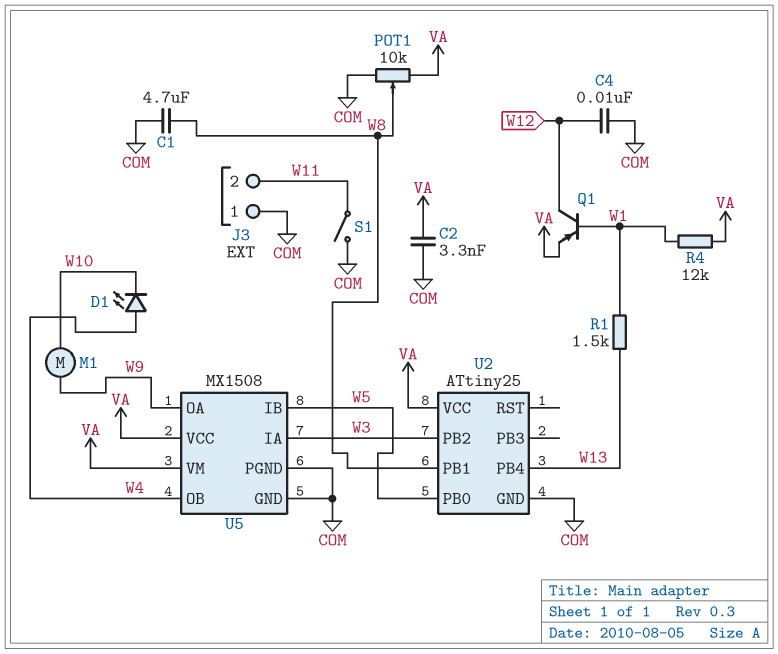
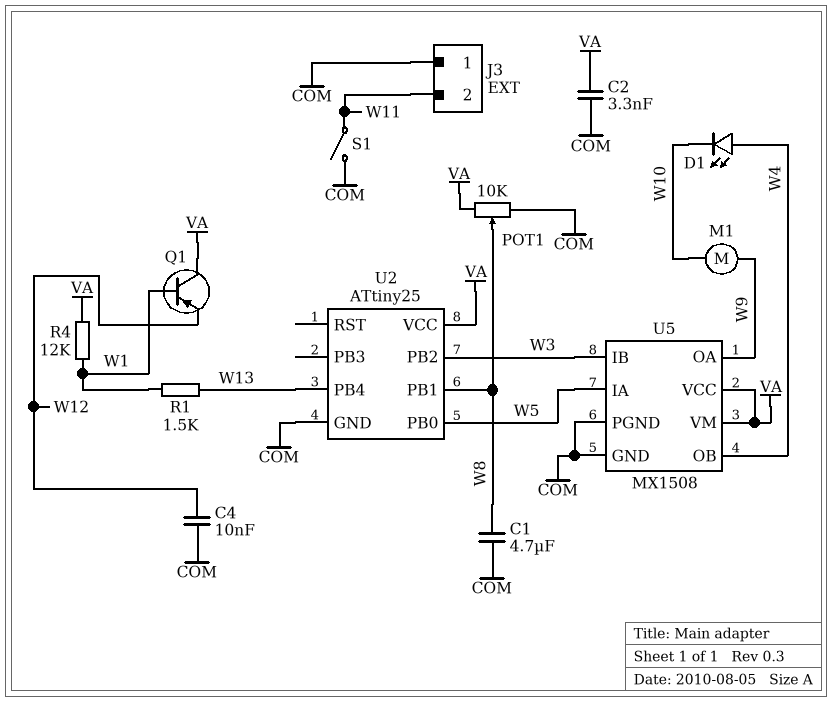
Q1: PNP (B W1, C W12, E VA) -> PNP (B W1, C VA, E W12)
U5 pin IA: W3 -> W5
U5 pin IB: W5 -> W3

